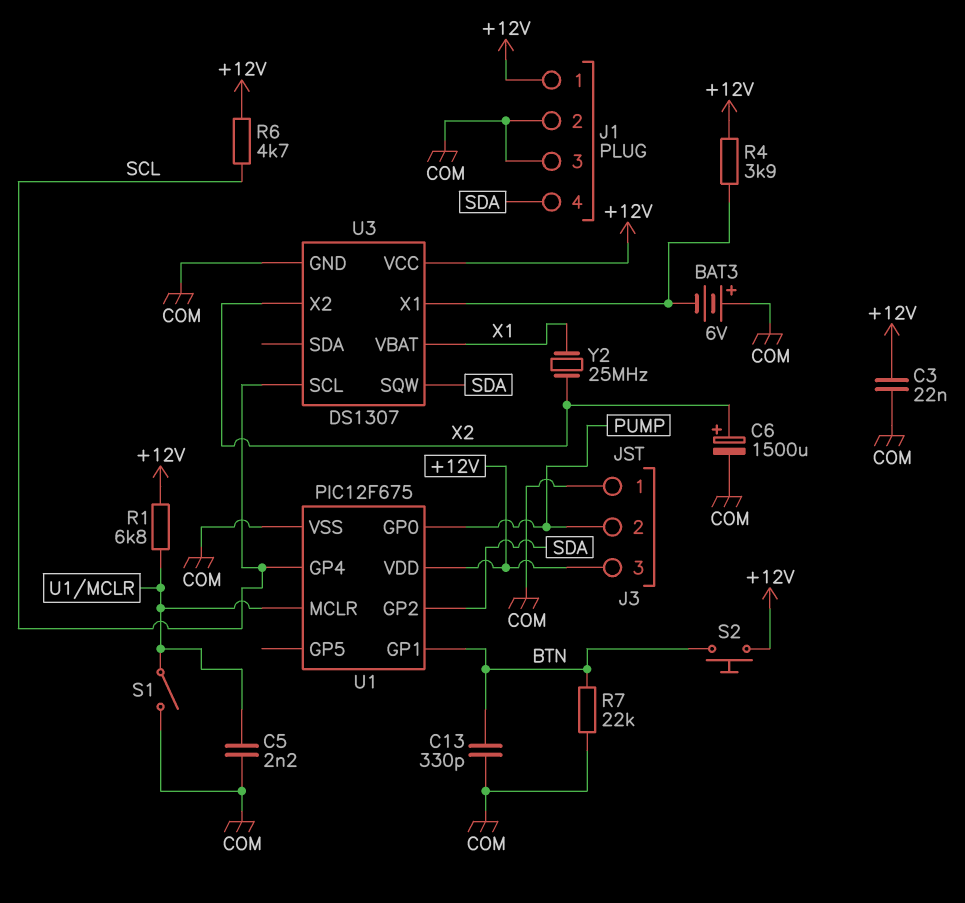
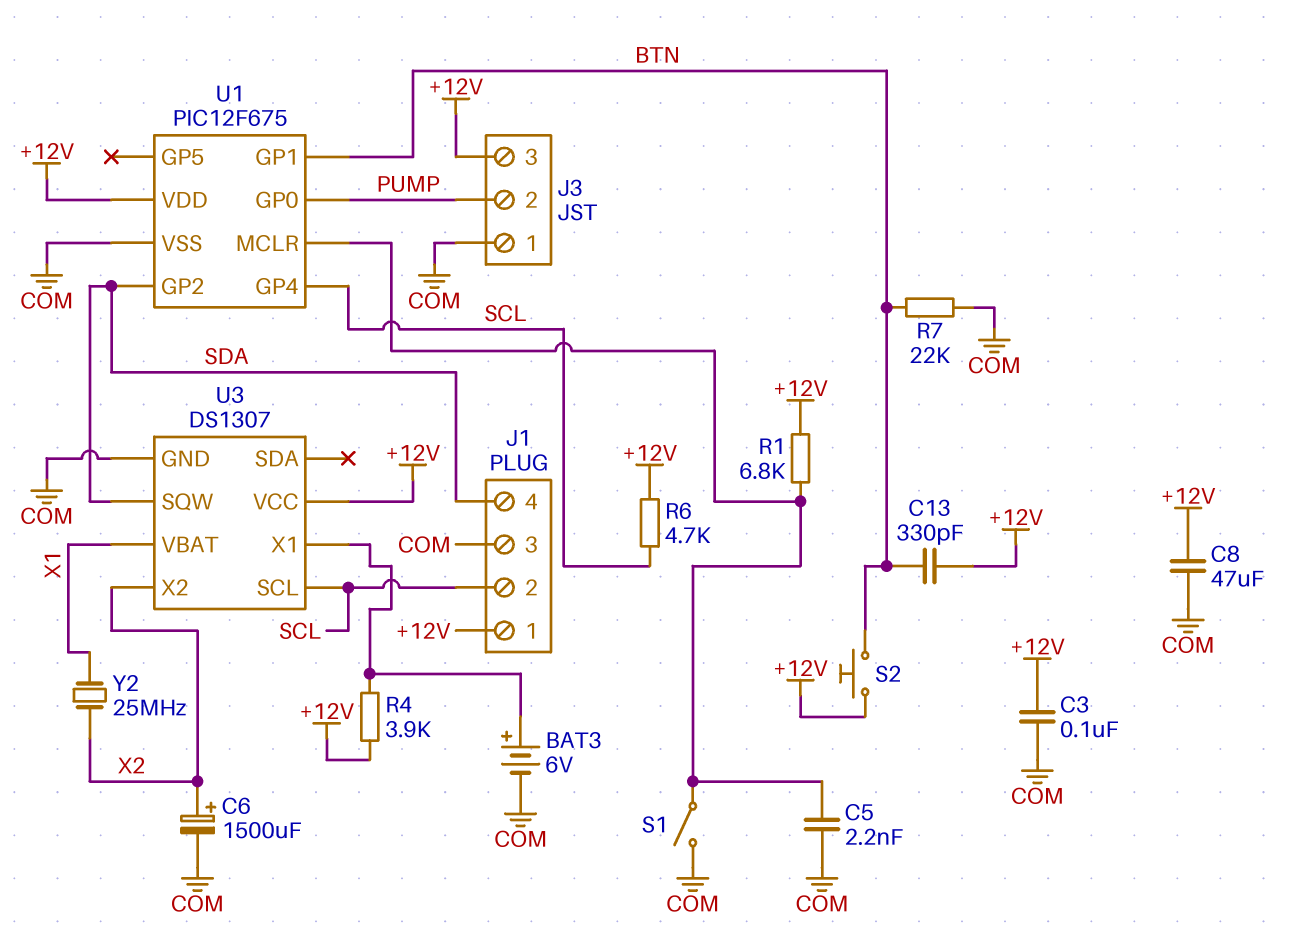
BAT3: 6V (plus COM, minus U3/X1) -> 6V (plus U3/X1, minus COM)
C3: 22nF (+12V, COM) -> 100nF (+12V, COM)
C8: none -> 47uF (+12V, COM)
C13: 330pF (BTN, COM) -> 330pF (+12V, BTN)
J1 pin 2: COM -> SCL

